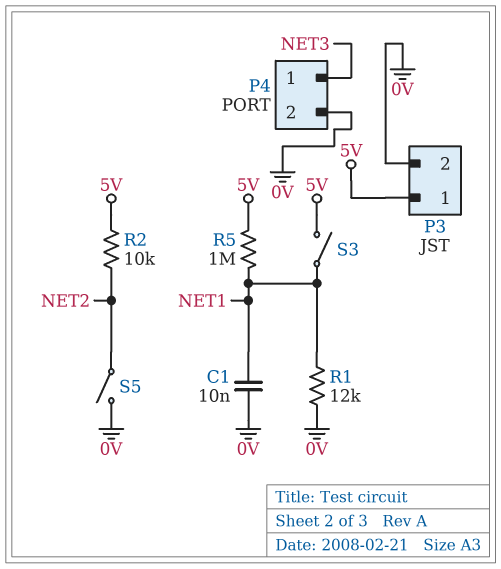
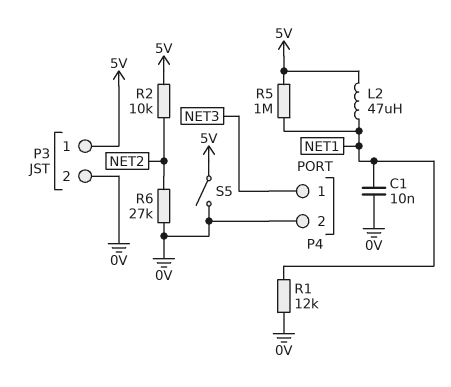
L2: none -> 47uH (5V, NET1)
R6: none -> 27k (0V, NET2)
S3: switch (5V, NET1) -> none
S5: switch (0V, NET2) -> switch (0V, 5V)

